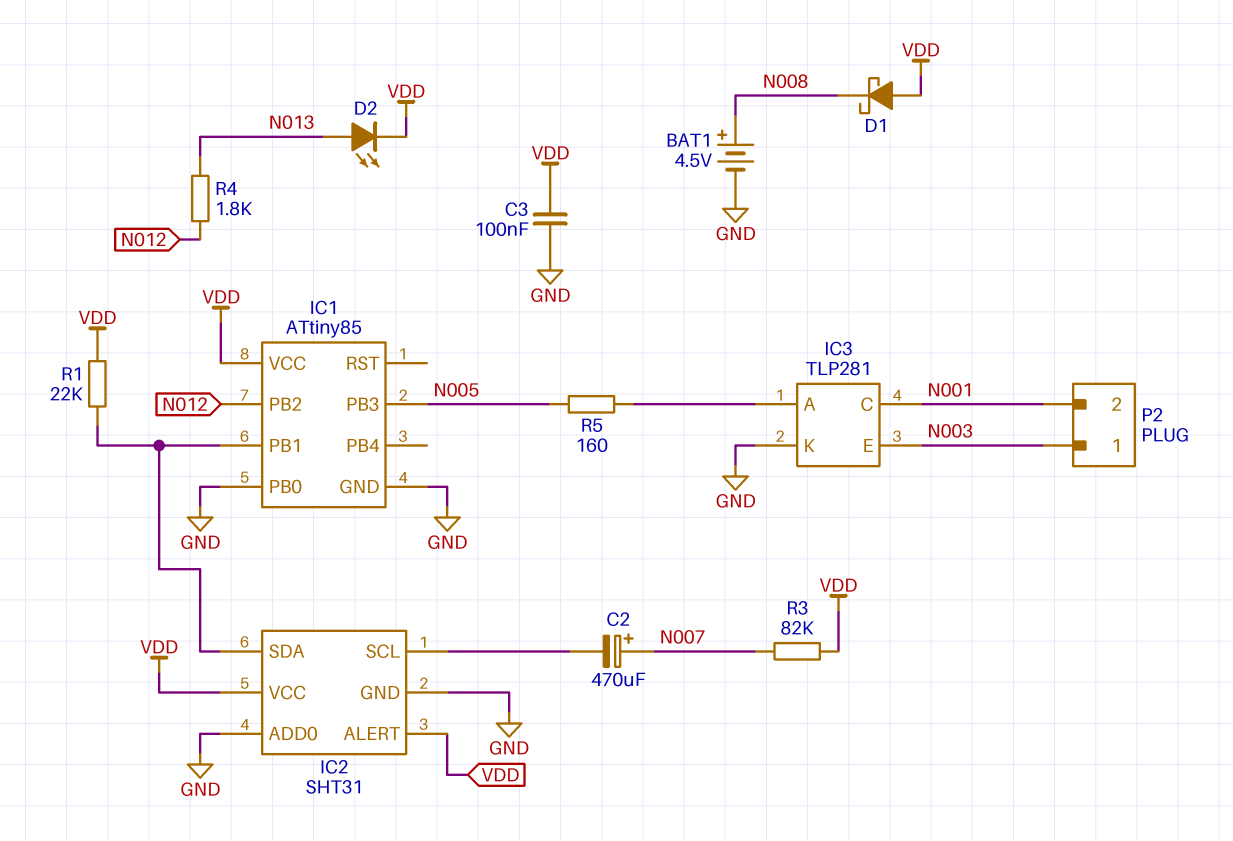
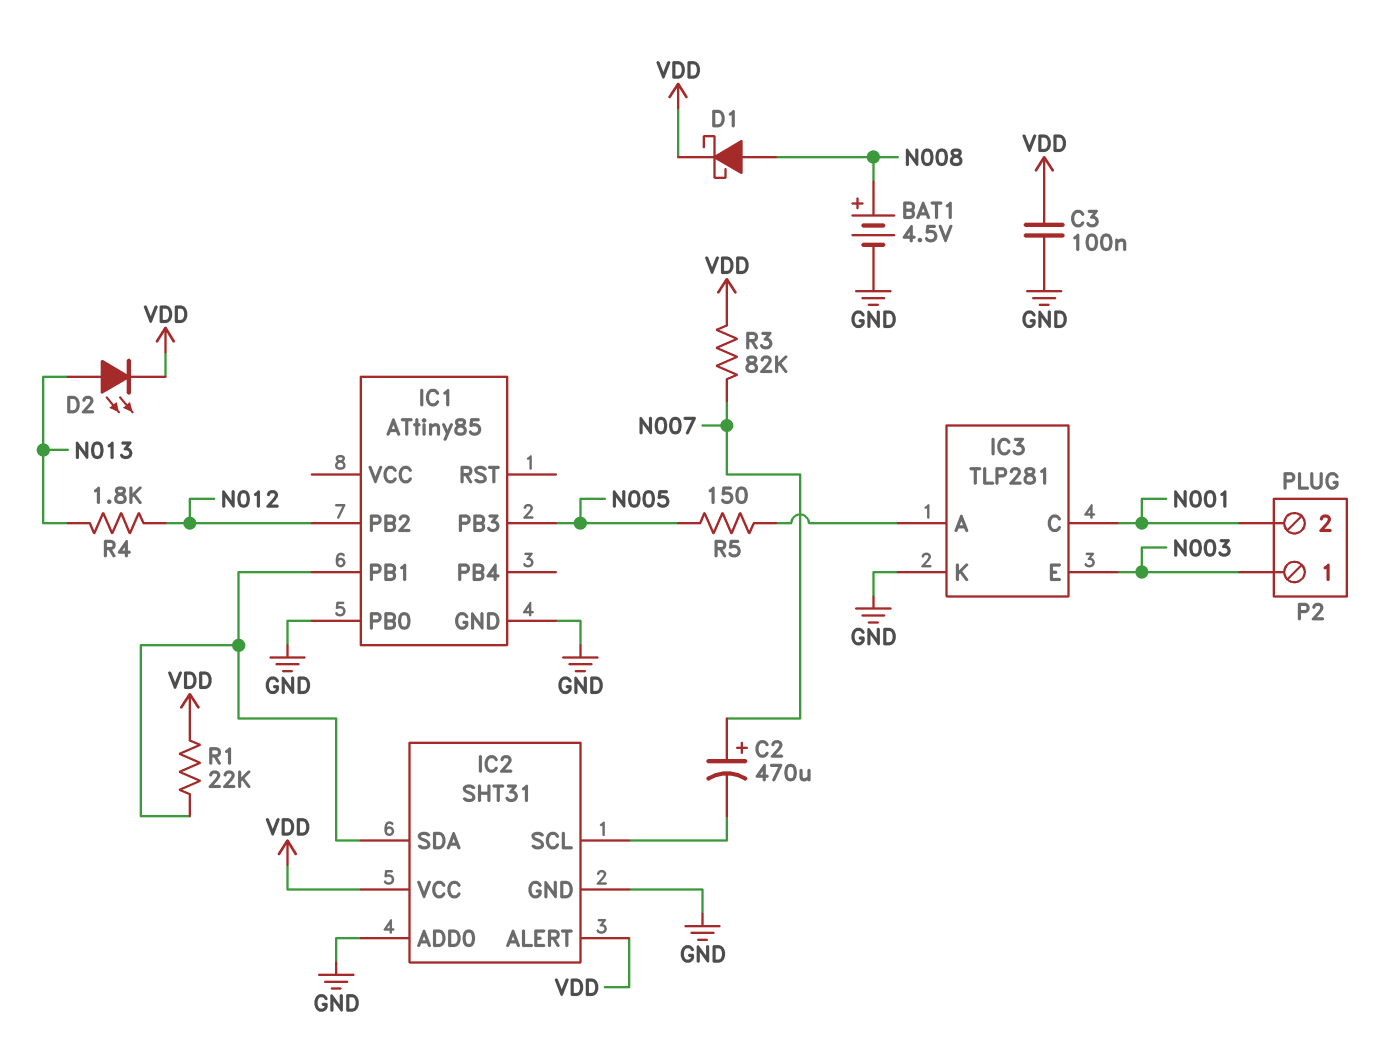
D1: schottky (A VDD, K N008) -> schottky (A N008, K VDD)
IC1 pin VCC: VDD -> none
R5: 160 (IC3/A, N005) -> 150 (IC3/A, N005)

